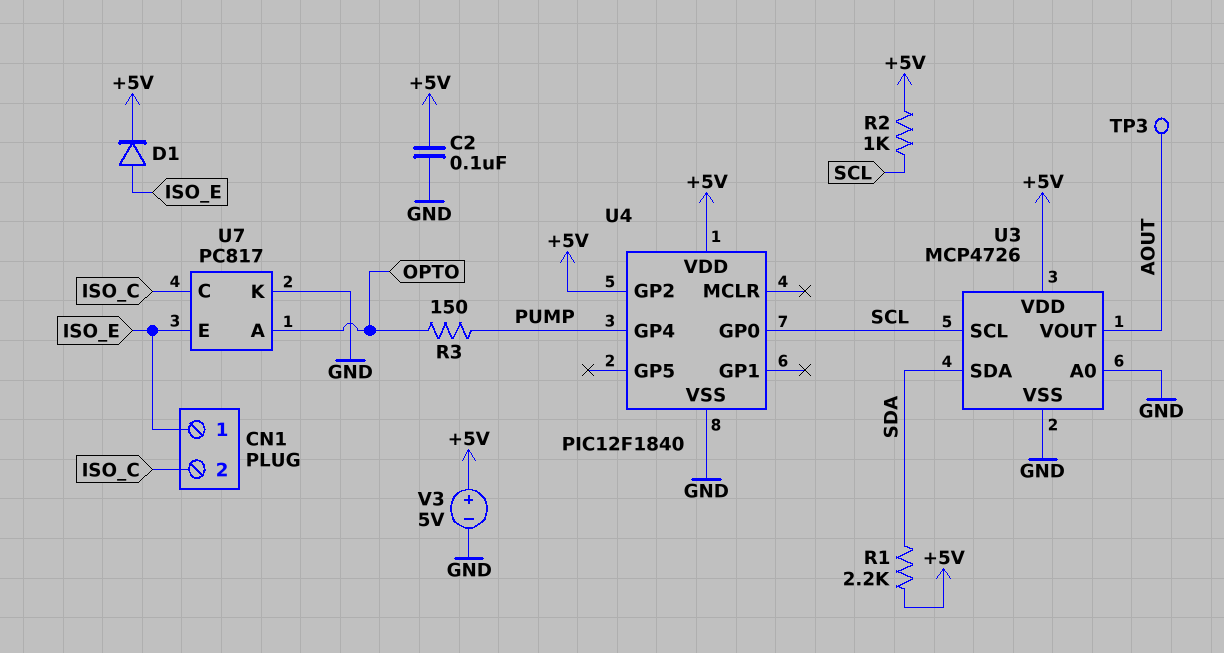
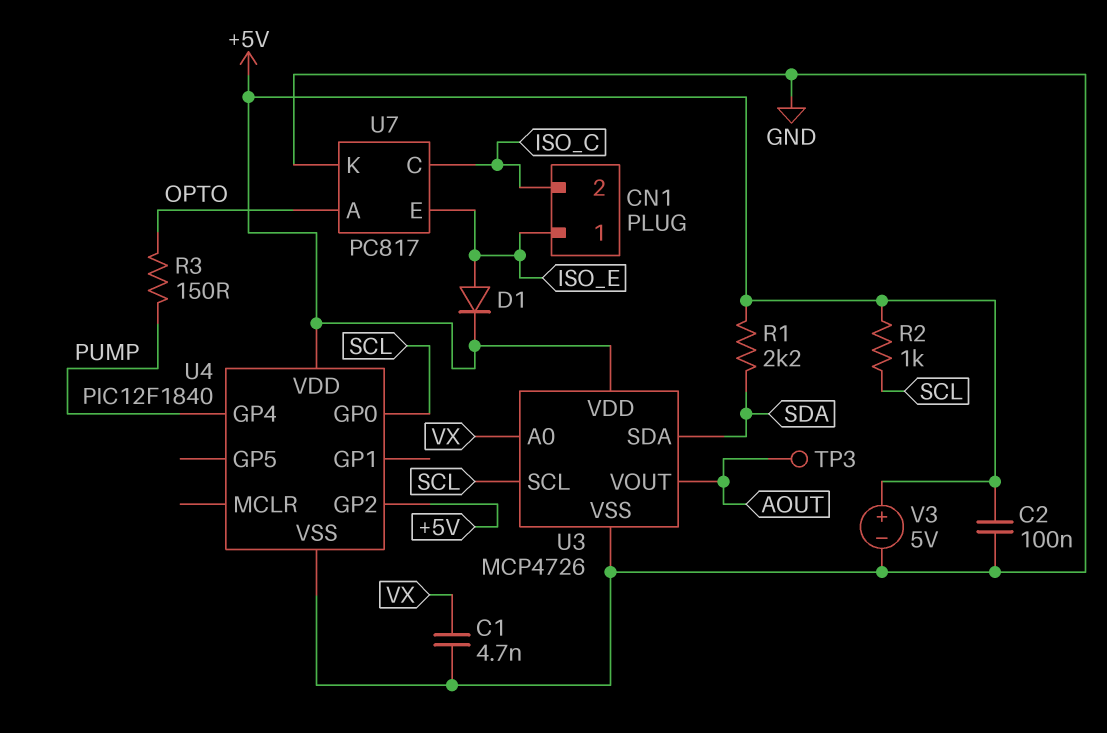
C1: none -> 4.7nF (GND, VX)
U3 pin A0: GND -> VX

